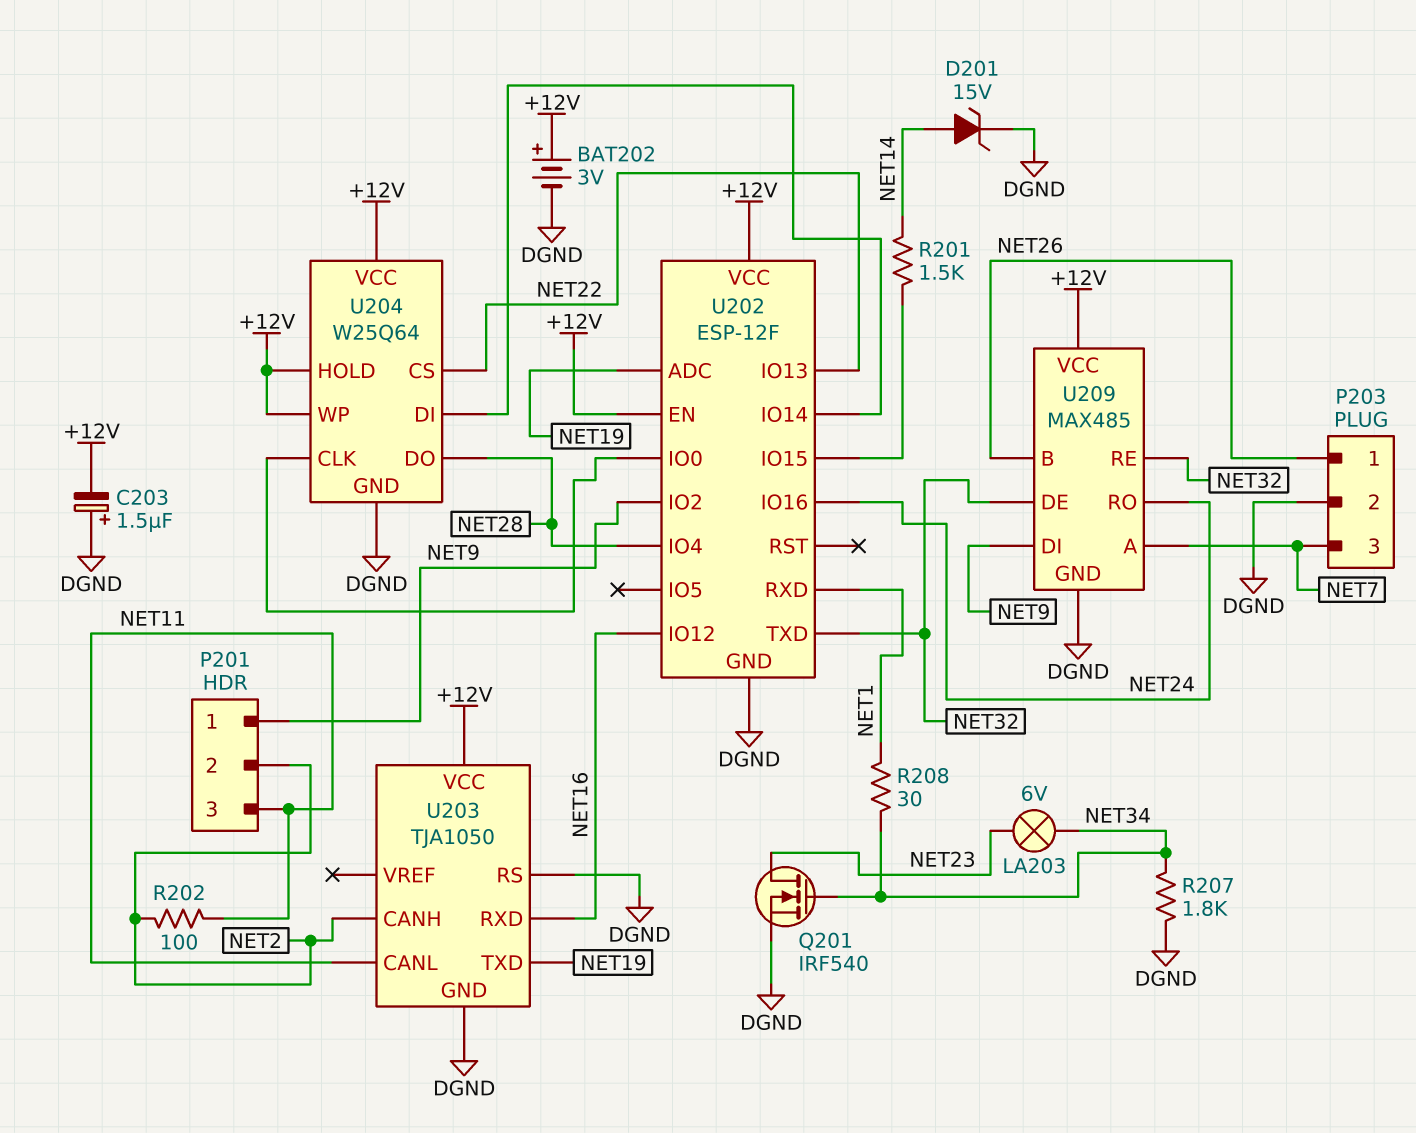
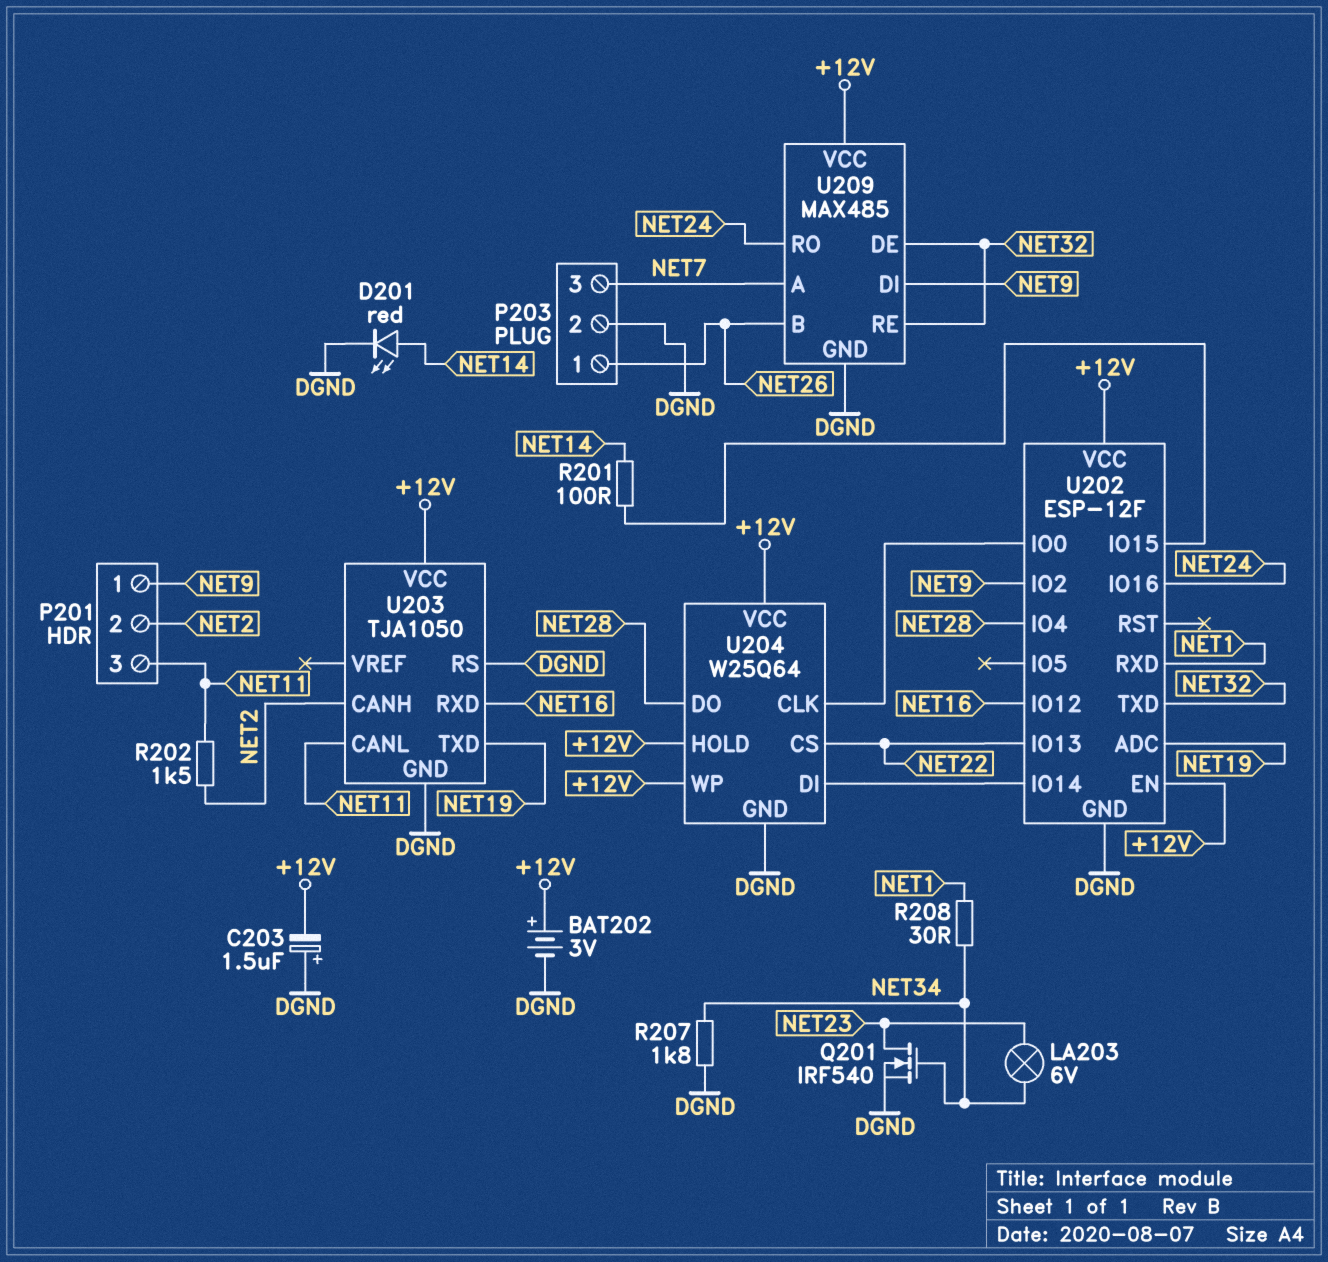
D201: zener 15V (A NET14, K DGND) -> LED red (A NET14, K DGND)
R201: 1.5k (NET14, U202/IO15) -> 100 (NET14, U202/IO15)
R202: 100 (NET2, NET11) -> 1.5k (NET2, NET11)

